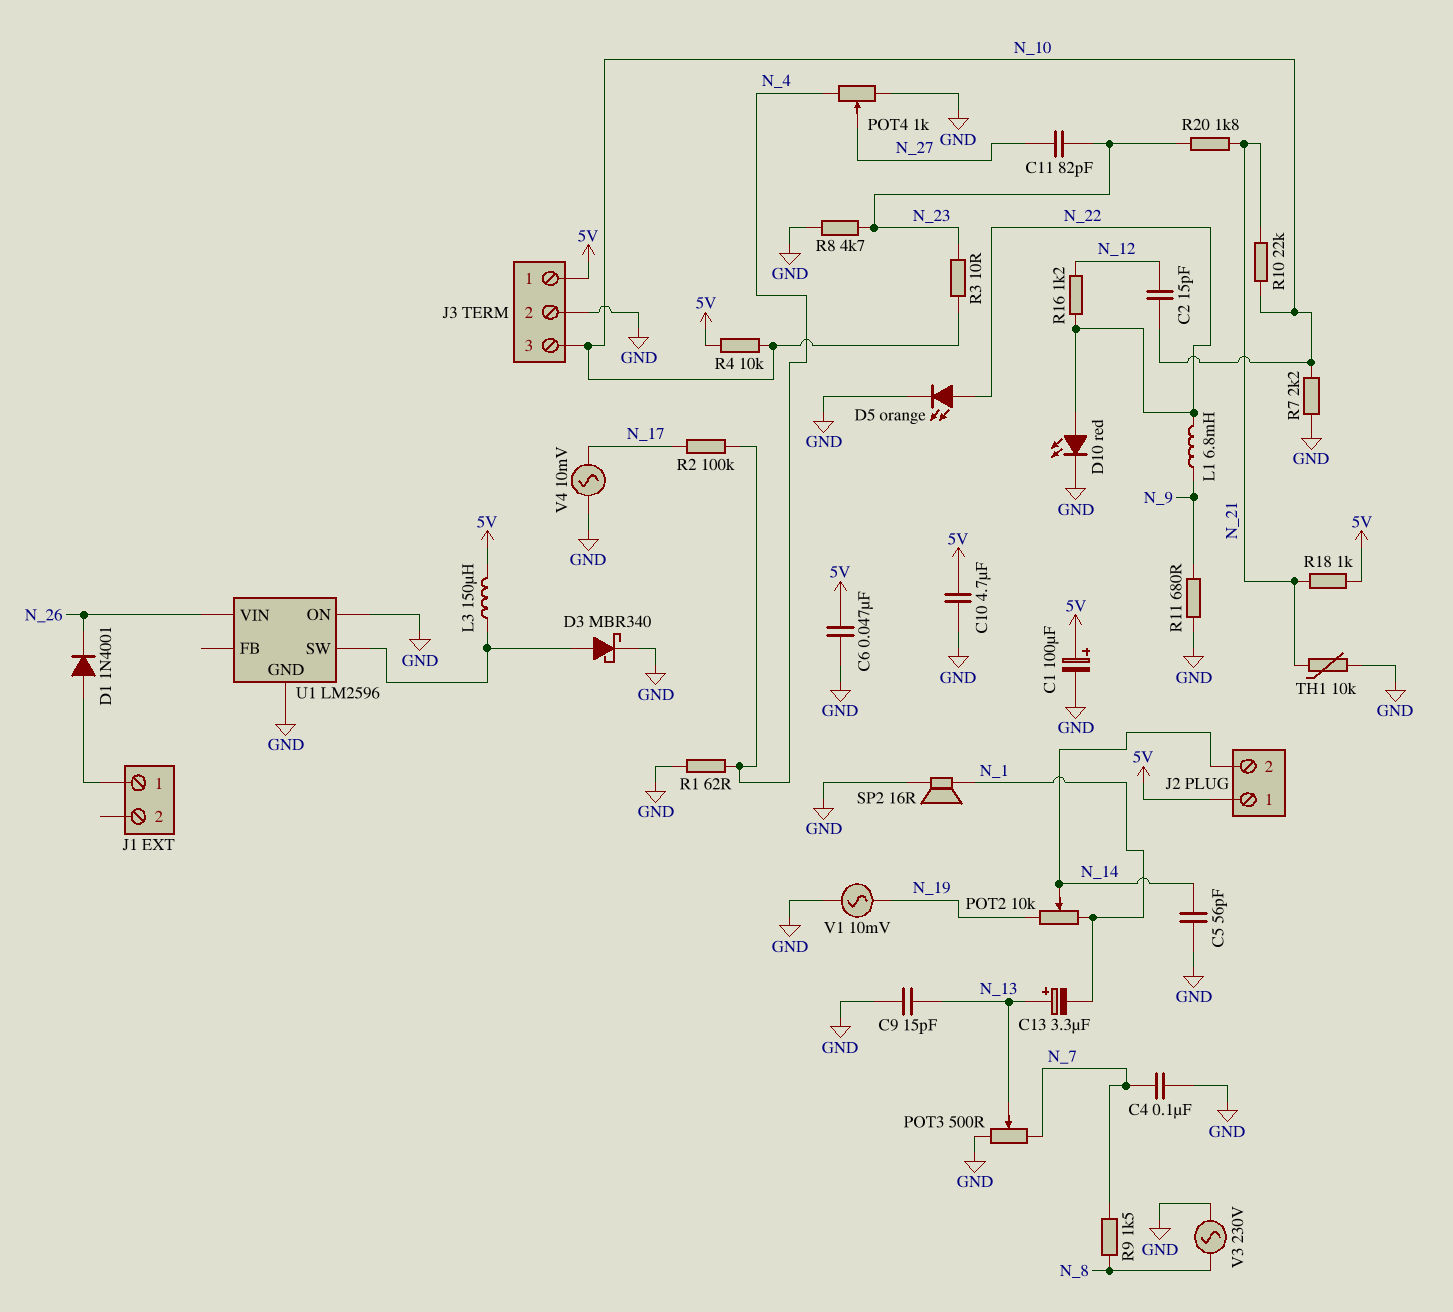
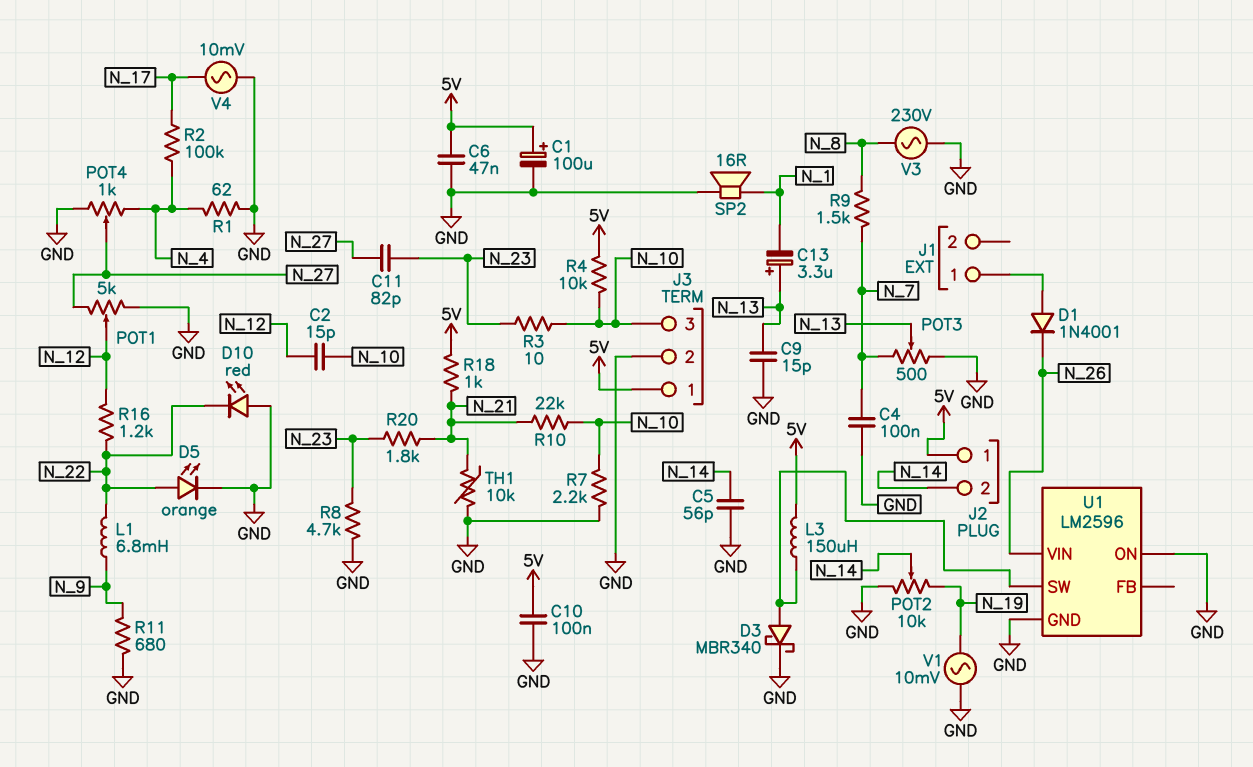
C10: 4.7uF (5V, GND) -> 100nF (5V, GND)
D10: LED red (A N_22, K GND) -> LED red (A GND, K N_22)
POT1: none -> 5k (GND, N_27, wiper N_12)
POT2: 10k (N_1, N_19, wiper N_14) -> 10k (GND, N_19, wiper N_14)

